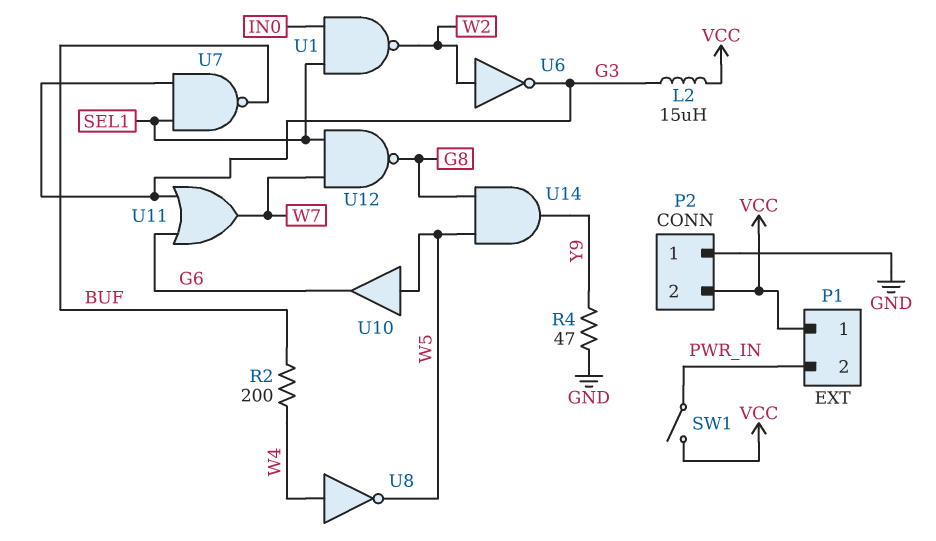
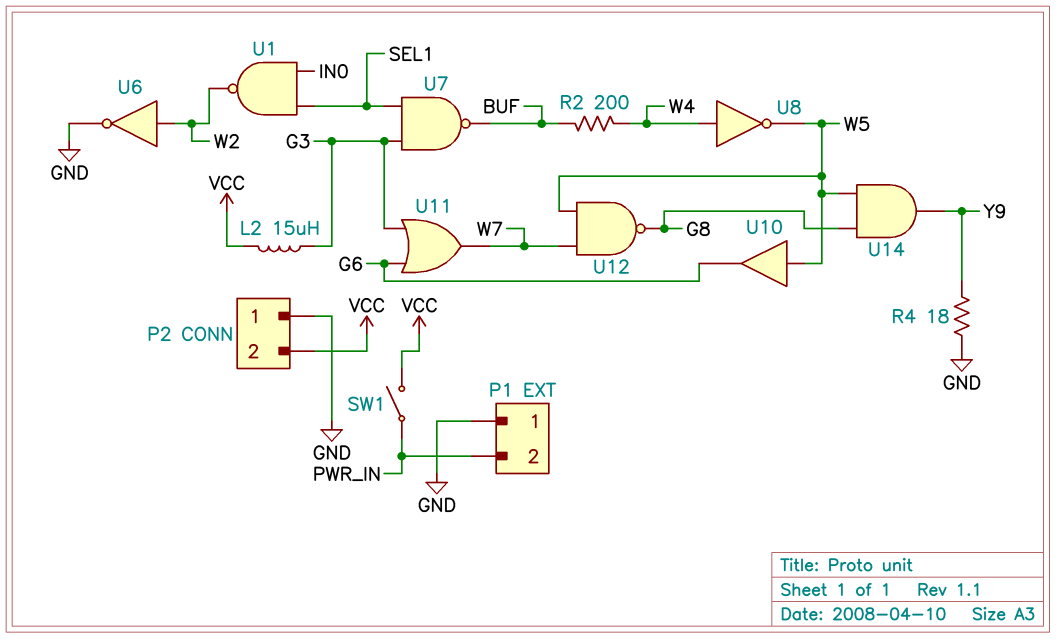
P1 pin 1: VCC -> GND
R4: 47 (GND, Y9) -> 18 (GND, Y9)
U6: NOT (in W2, out G3) -> NOT (in W2, out GND)
U12: NAND (in SEL1, in W7, out G8) -> NAND (in W5, in W7, out G8)

